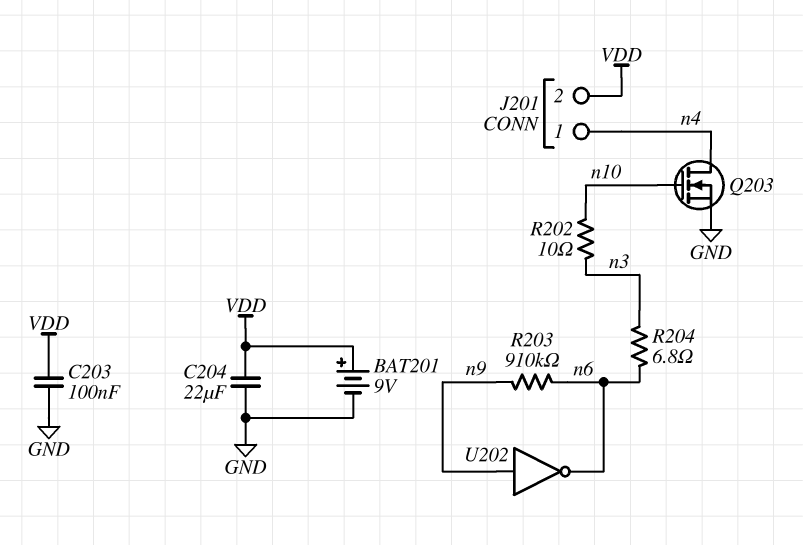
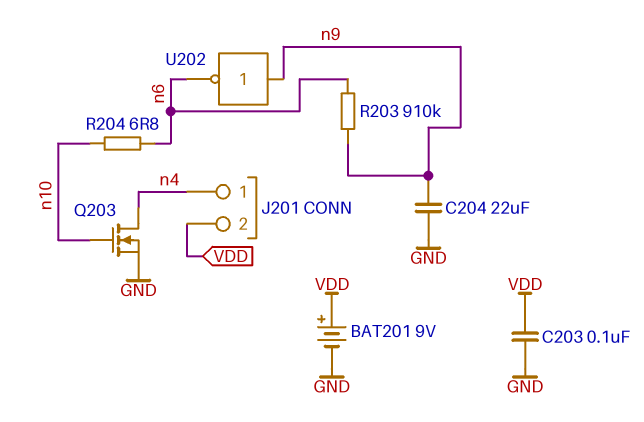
C204: 22uF (GND, VDD) -> 22uF (GND, n9)
R202: 10 (n3, n10) -> none
R204: 6.8 (n3, n6) -> 6.8 (n6, n10)

